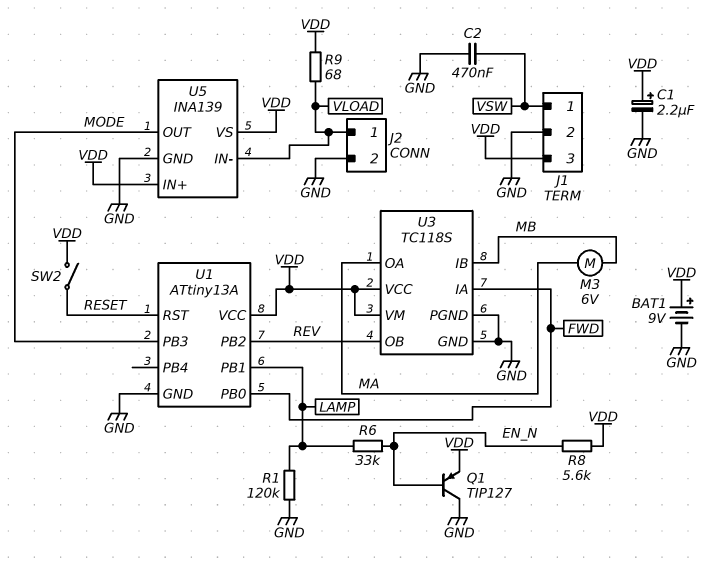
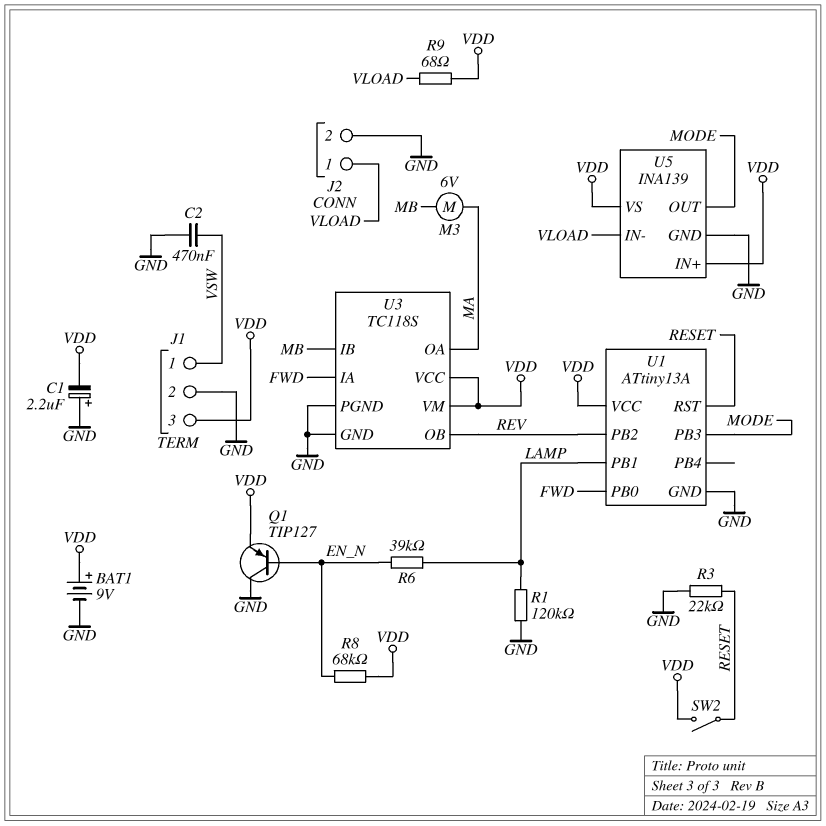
C1: 2.2uF (plus VDD, minus GND) -> 2.2uF (plus GND, minus VDD)
R3: none -> 22k (GND, RESET)
R6: 33k (EN_N, LAMP) -> 39k (EN_N, LAMP)
R8: 5.6k (EN_N, VDD) -> 68k (EN_N, VDD)

